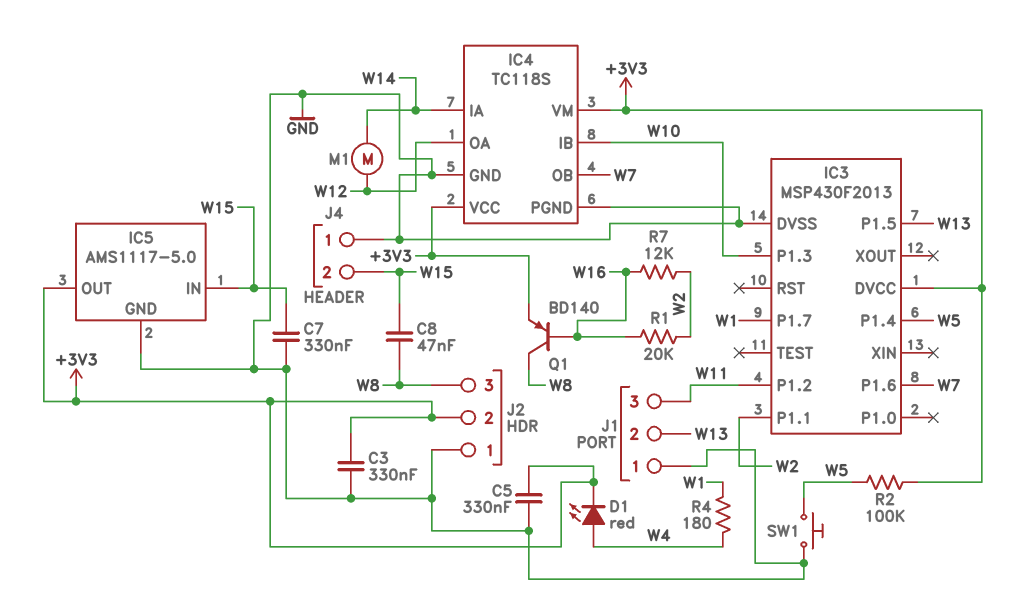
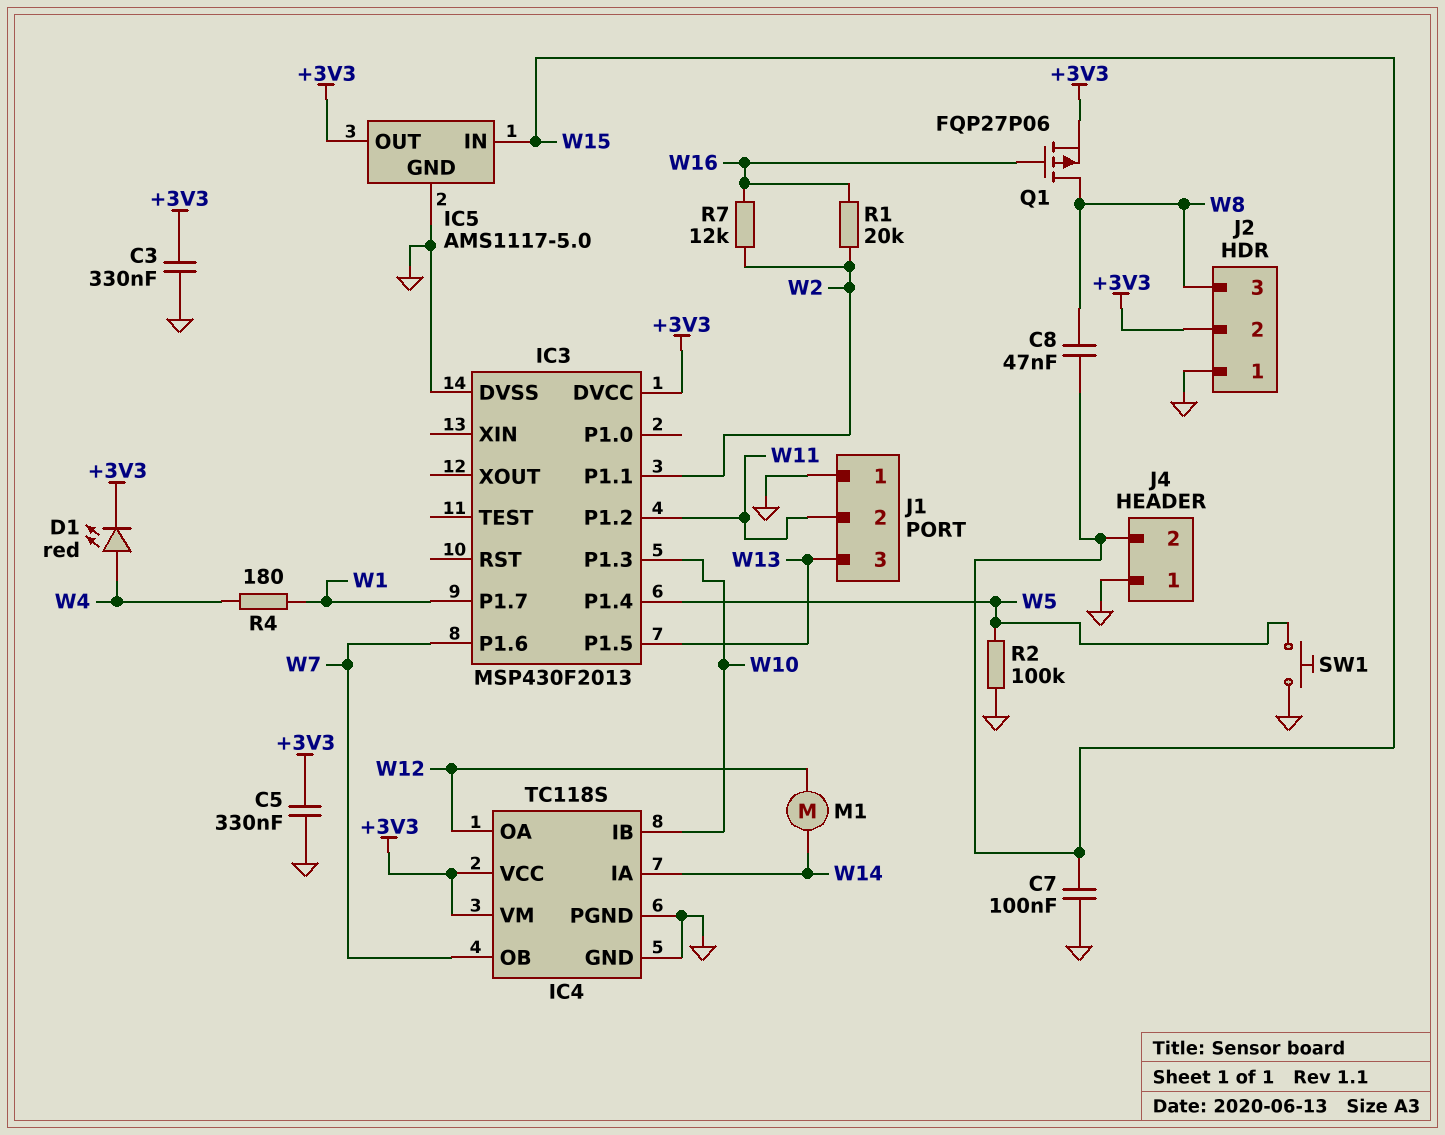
C7: 330nF (GND, W15) -> 100nF (GND, W15)
J1 pin 2: W13 -> W11
J1 pin 3: W11 -> W13
Q1: PNP BD140 (B W16, C W8, E +3V3) -> PMOS FQP27P06 (G W16, D W8, S +3V3)
R2: 100k (+3V3, W5) -> 100k (GND, W5)

